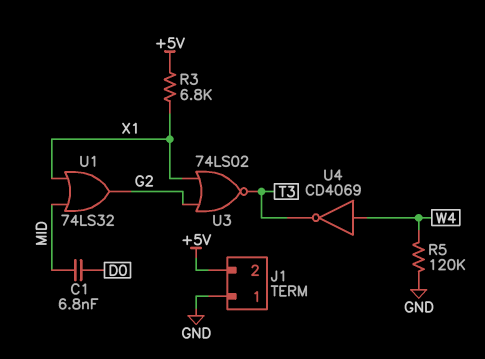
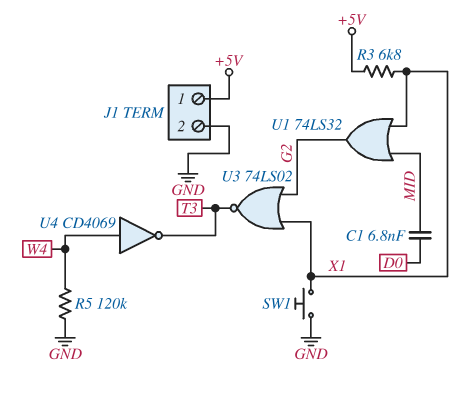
J1 pin 1: GND -> +5V
J1 pin 2: +5V -> GND
SW1: none -> button (GND, X1)

